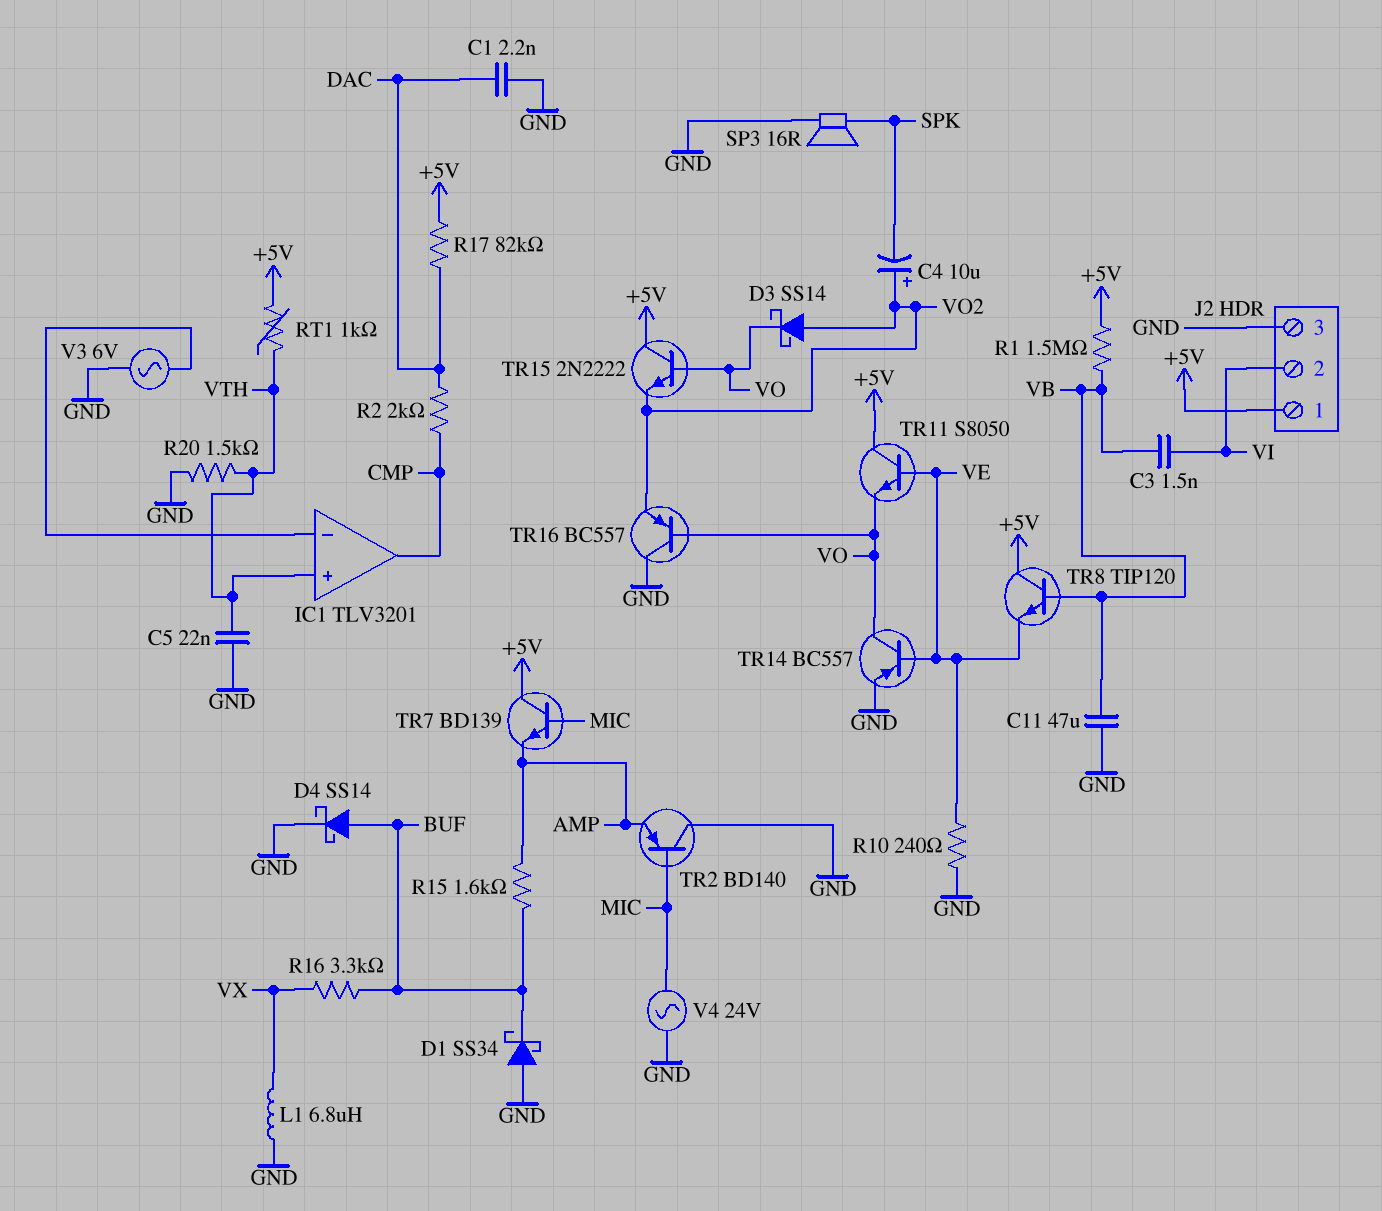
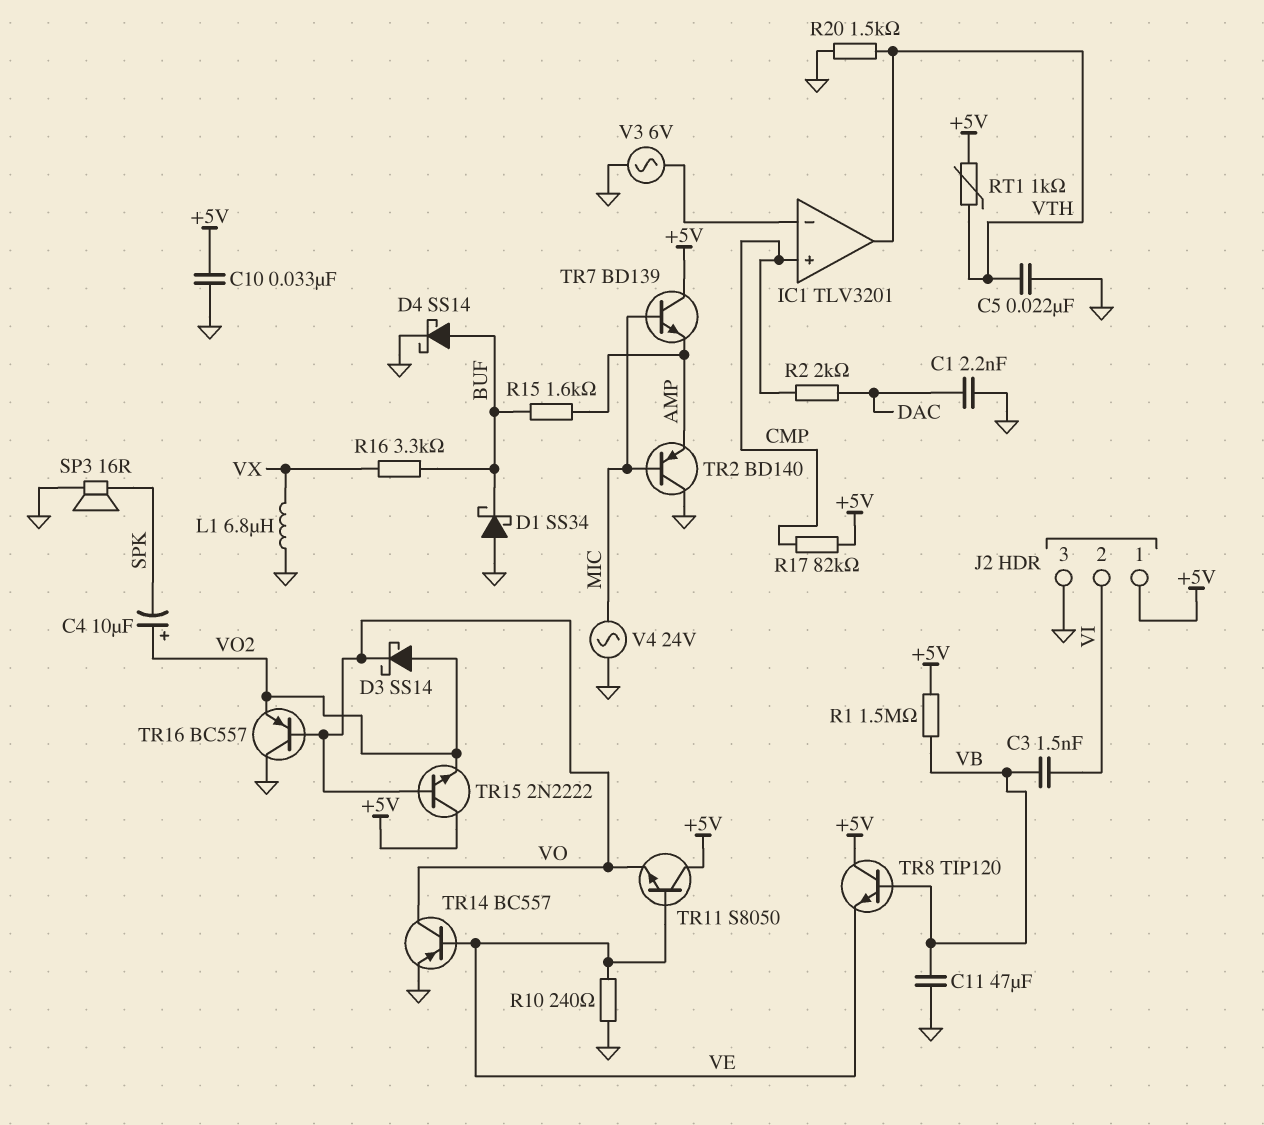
C10: none -> 33nF (+5V, GND)
IC1 pin in+: VTH -> CMP
IC1 pin out: CMP -> VTH
R17: 82k (+5V, DAC) -> 82k (+5V, CMP)

